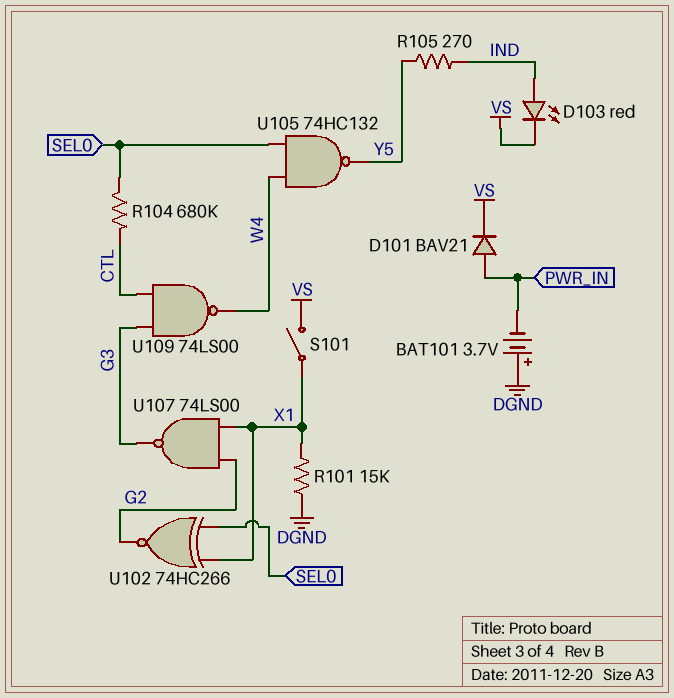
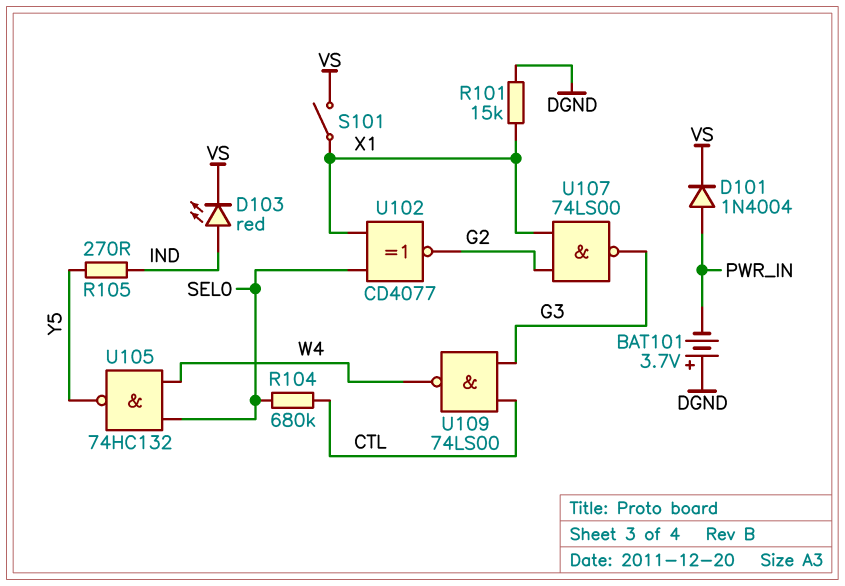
D101: diode BAV21 (A PWR_IN, K VS) -> diode 1N4004 (A PWR_IN, K VS)
U102: XNOR 74HC266 (in SEL0, in X1, out G2) -> XNOR CD4077 (in SEL0, in X1, out G2)

